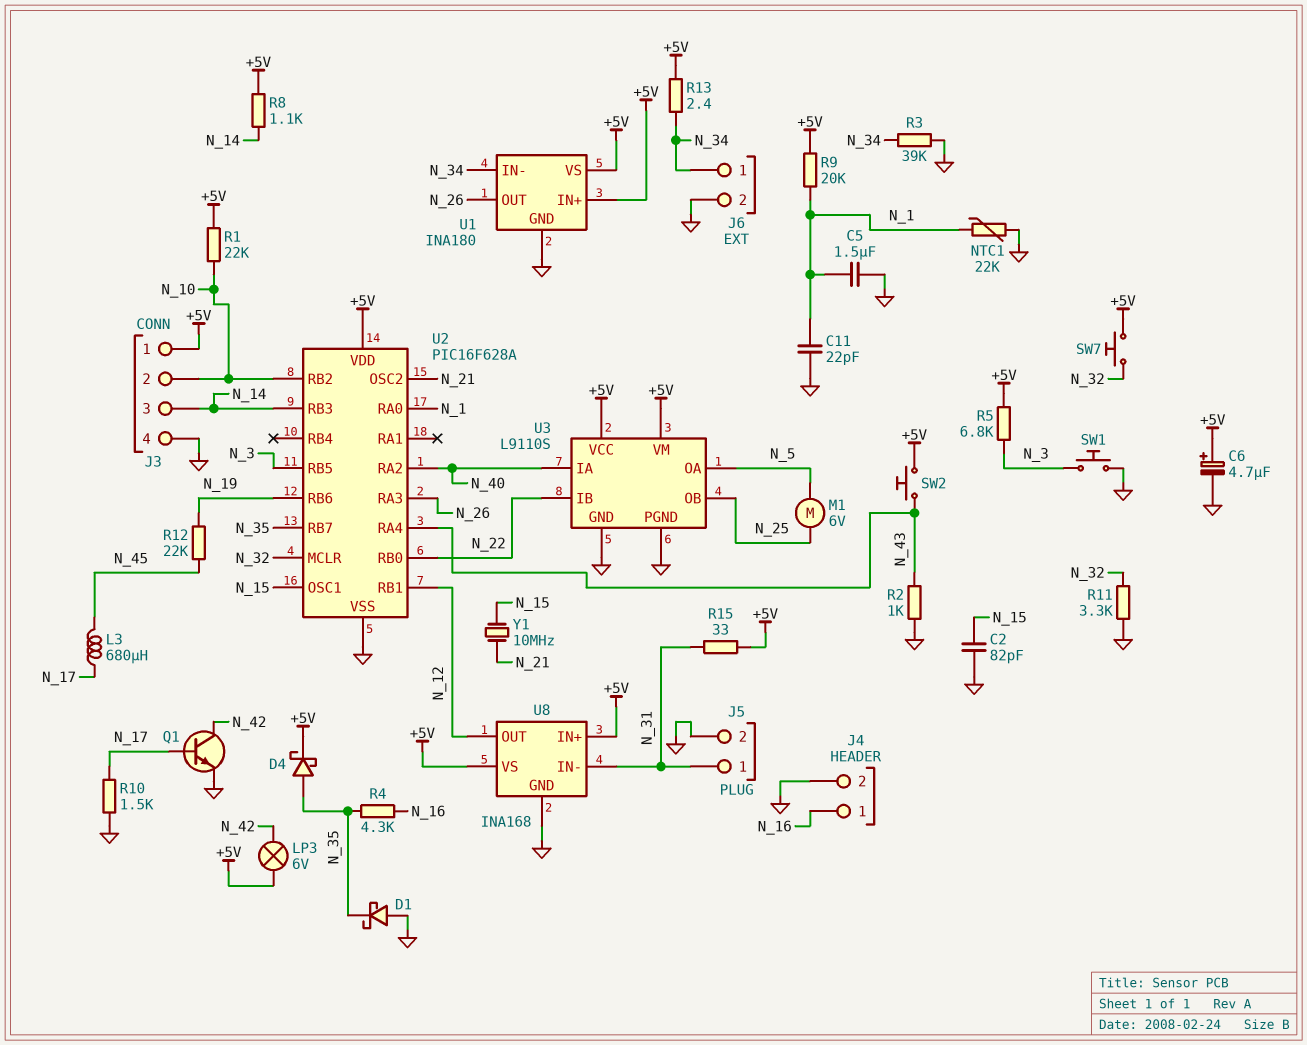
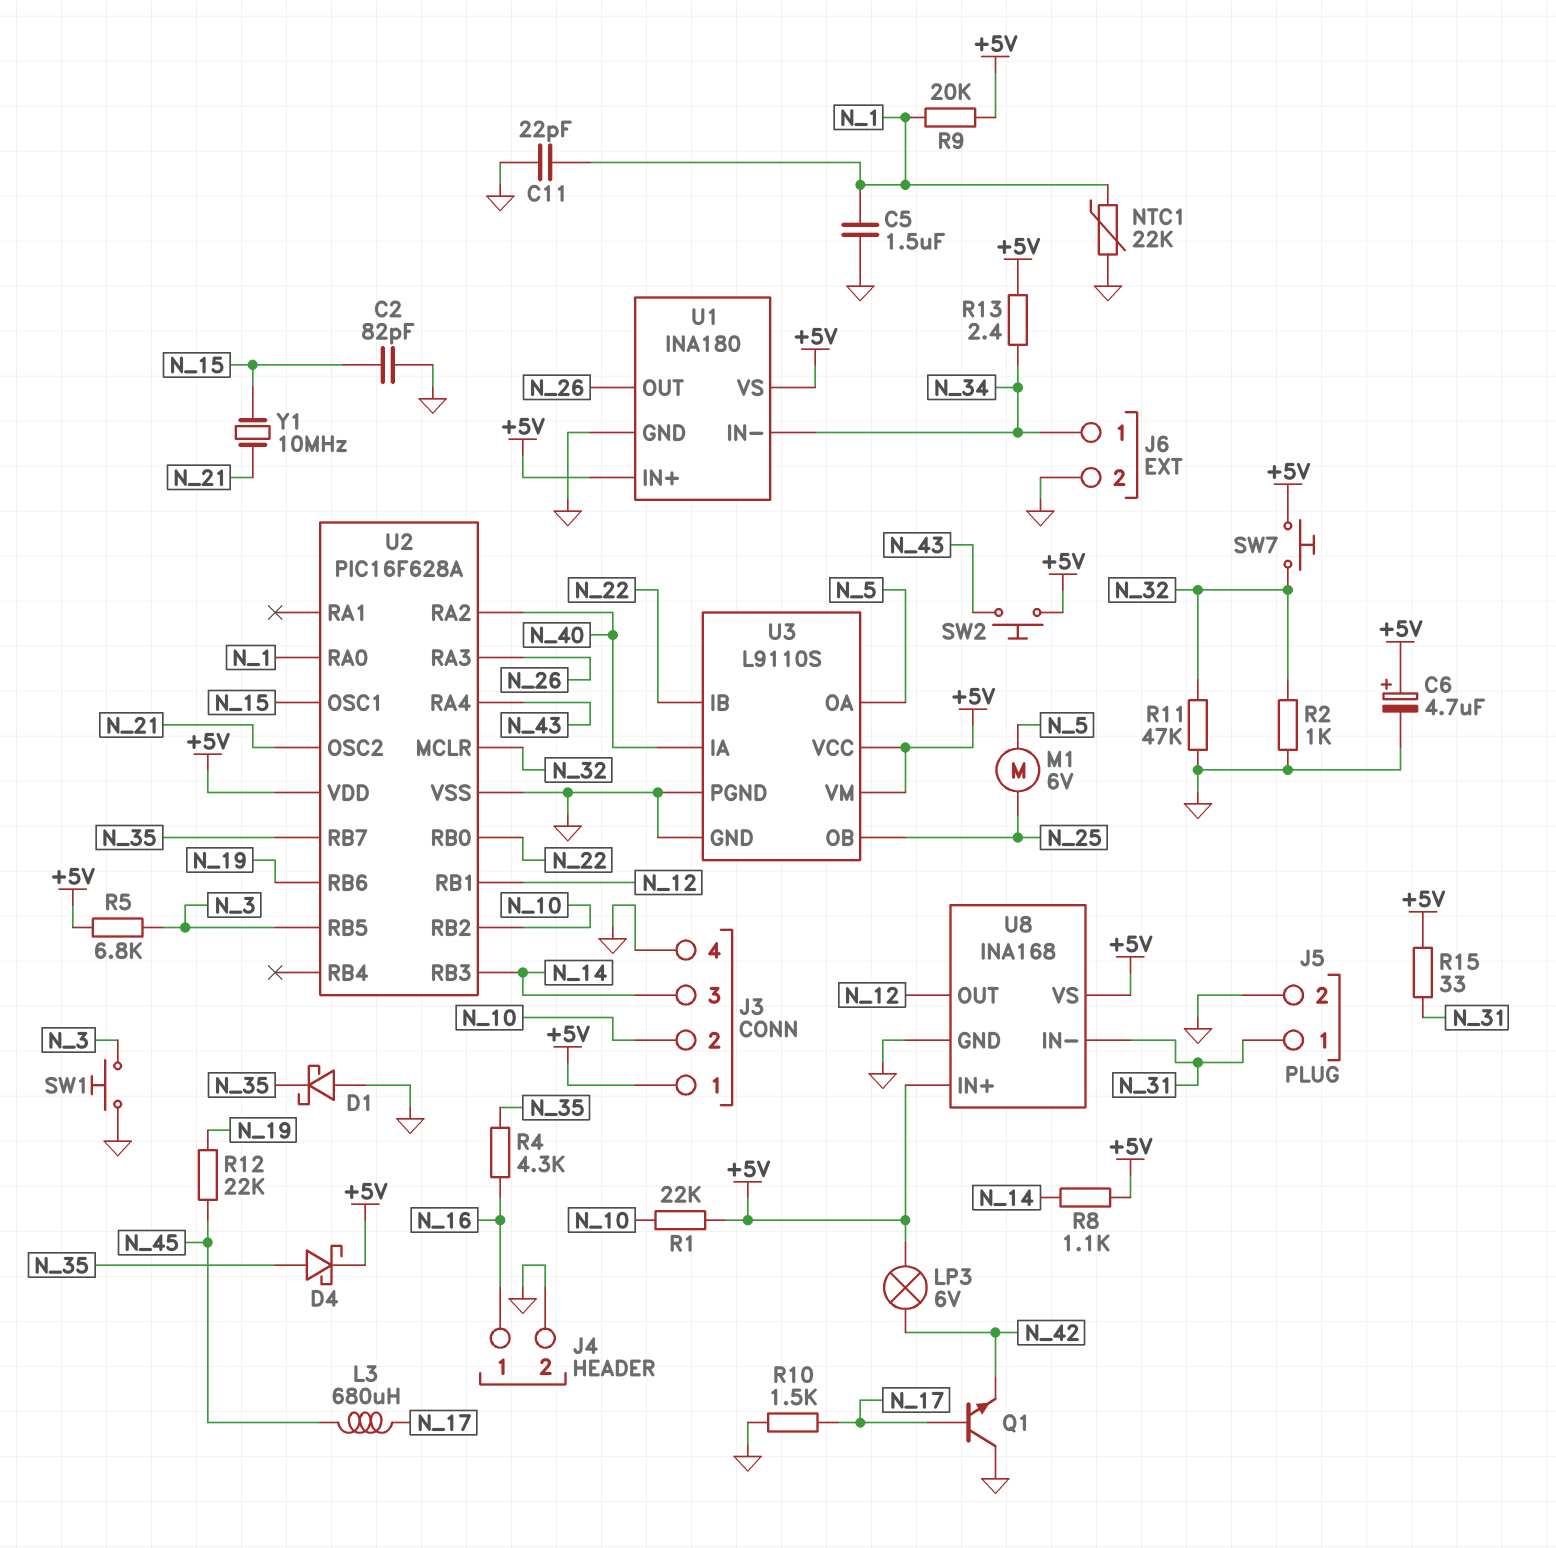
Q1: NPN (B N_17, C N_42, E GND) -> NPN (B N_17, C GND, E N_42)
R2: 1k (GND, N_43) -> 1k (GND, N_32)
R3: 39k (GND, N_34) -> none
R11: 3.3k (GND, N_32) -> 47k (GND, N_32)

